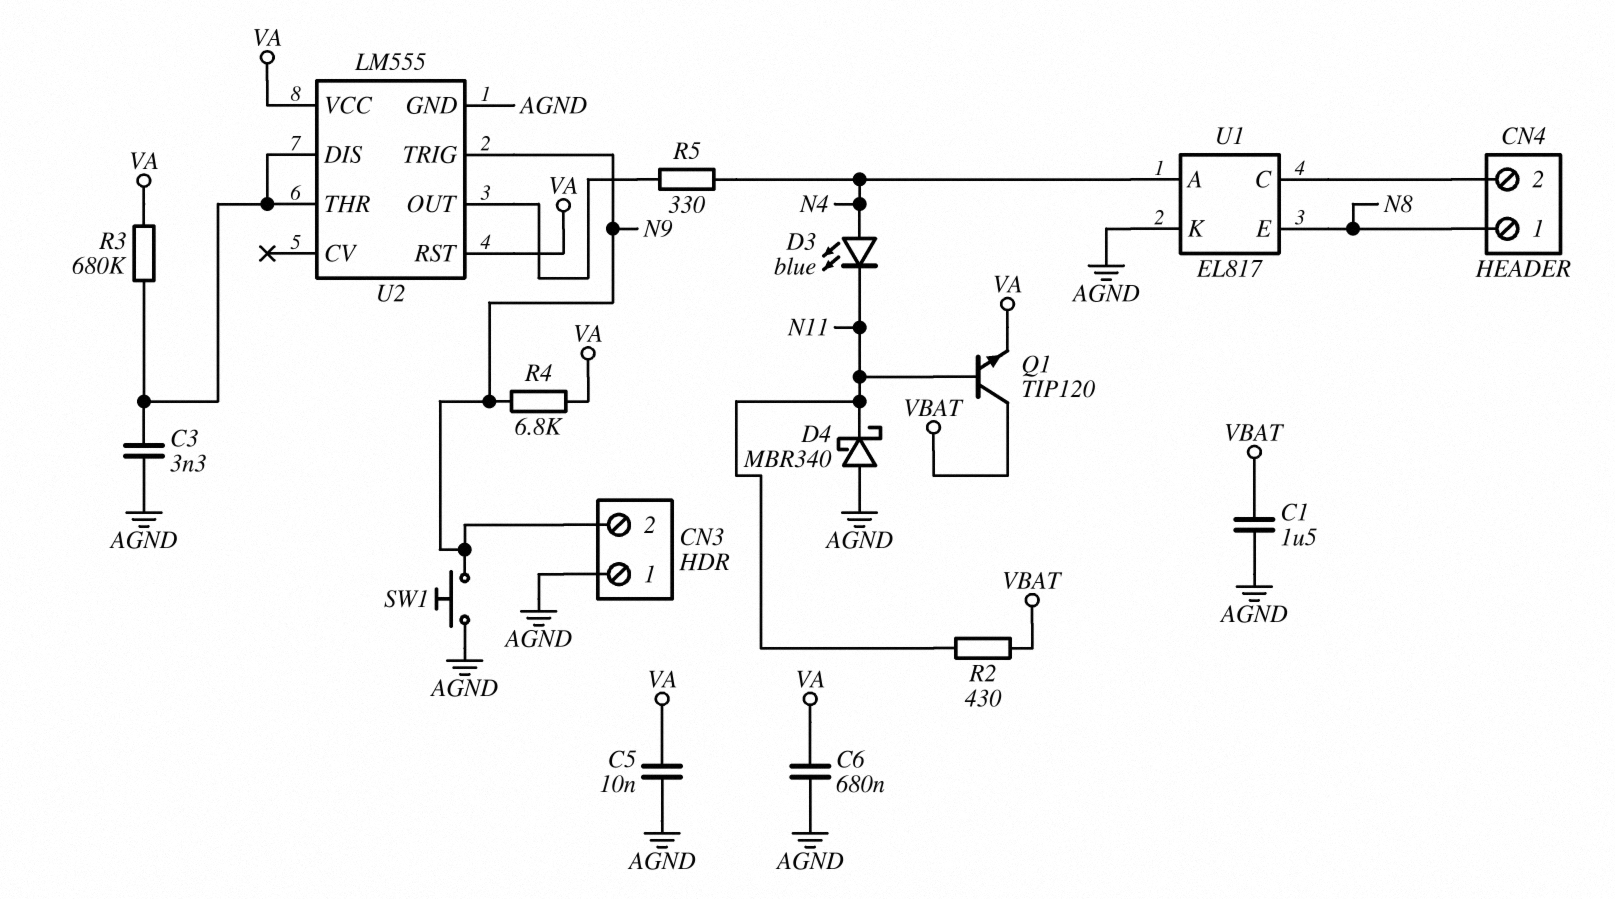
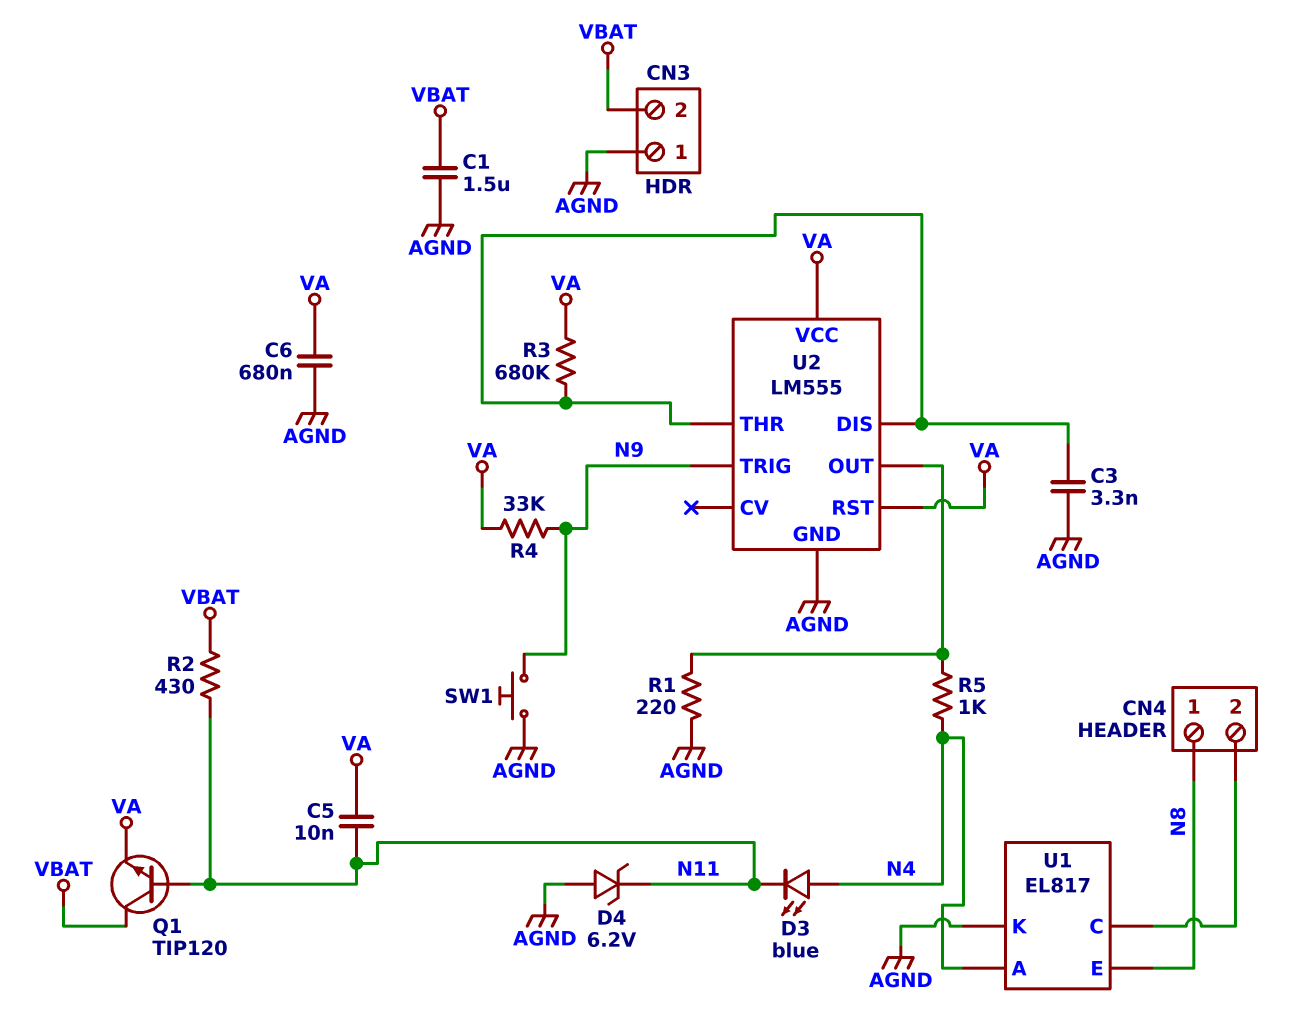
C5: 10nF (AGND, VA) -> 10nF (N11, VA)
CN3 pin 2: N9 -> VBAT
D4: schottky MBR340 (A AGND, K N11) -> zener 6.2V (A AGND, K N11)
R1: none -> 220 (AGND, U2/OUT)
R4: 6.8k (N9, VA) -> 33k (N9, VA)
R5: 330 (N4, U2/OUT) -> 1k (N4, U2/OUT)

